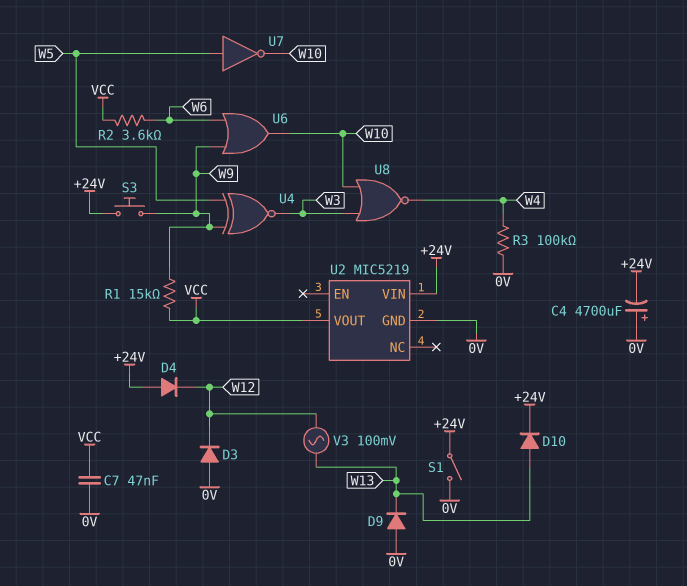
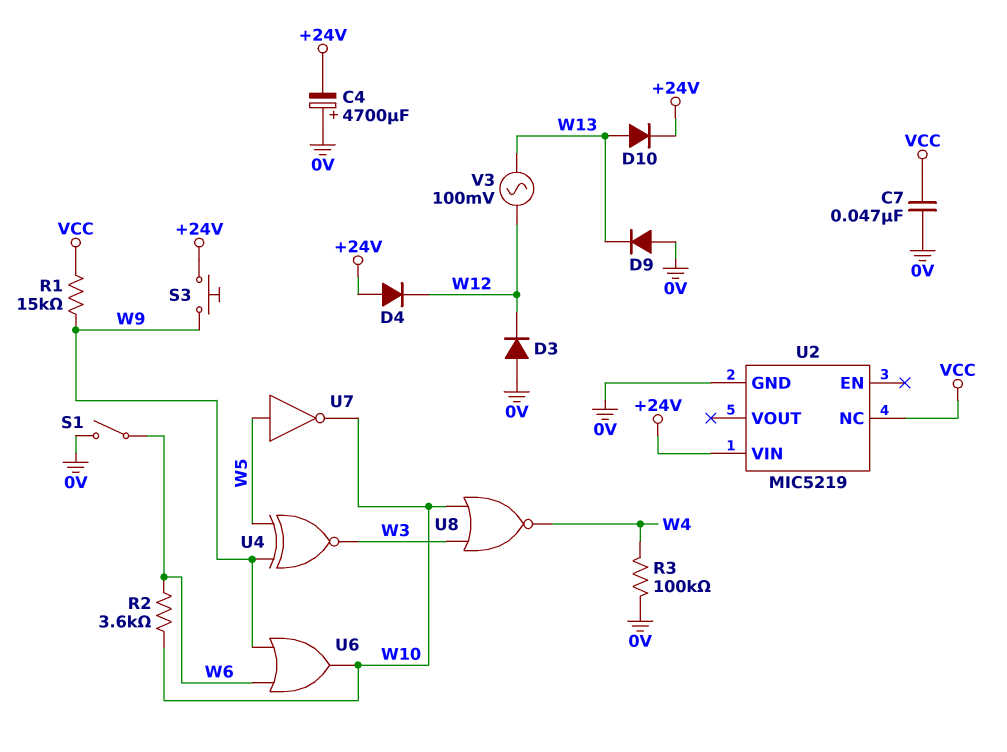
R2: 3.6k (VCC, W6) -> 3.6k (W6, W10)
S1: switch (+24V, 0V) -> switch (0V, W6)
U2 pin NC: none -> VCC
U2 pin VOUT: VCC -> none

